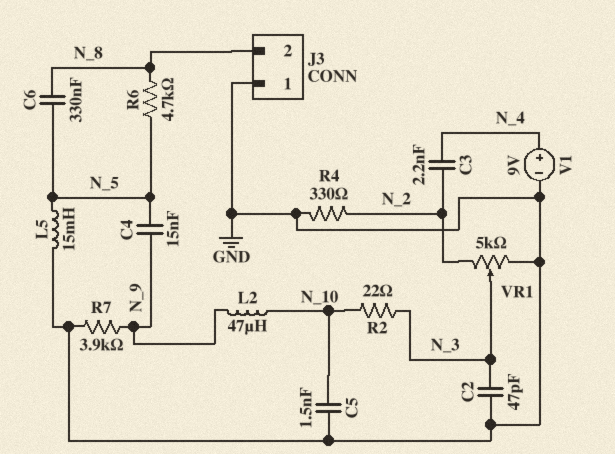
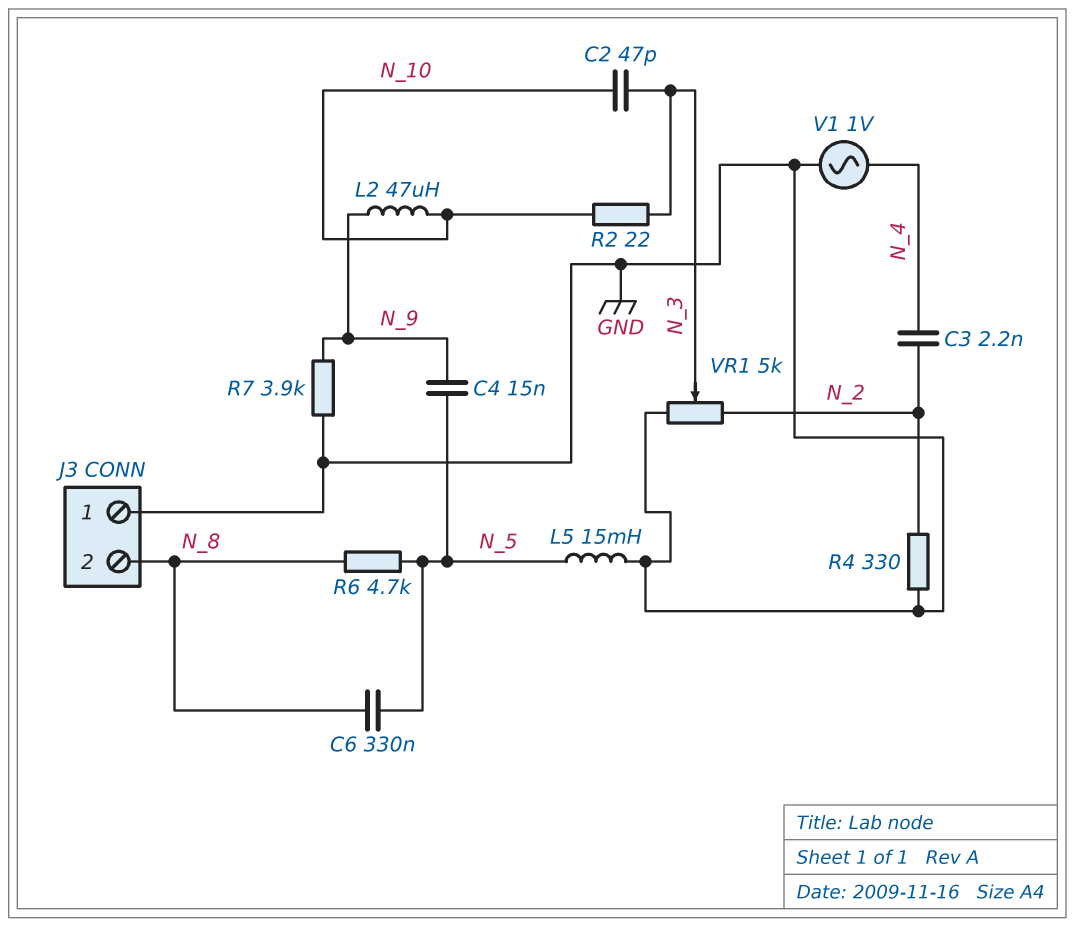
C2: 47pF (GND, N_3) -> 47pF (N_3, N_10)
C5: 1.5nF (GND, N_10) -> none
V1: 9V (plus N_4, minus GND) -> AC 1V (GND, N_4)

